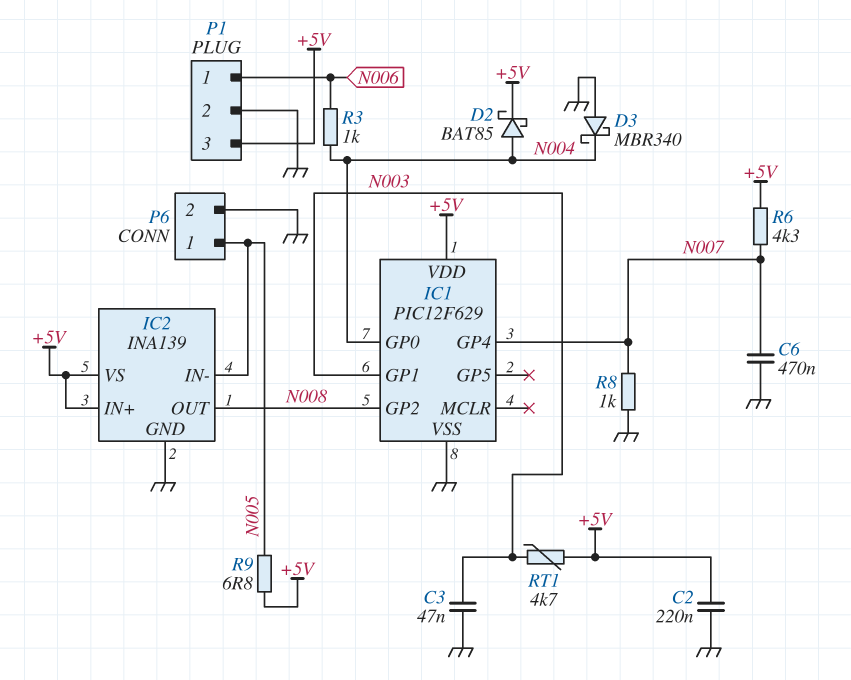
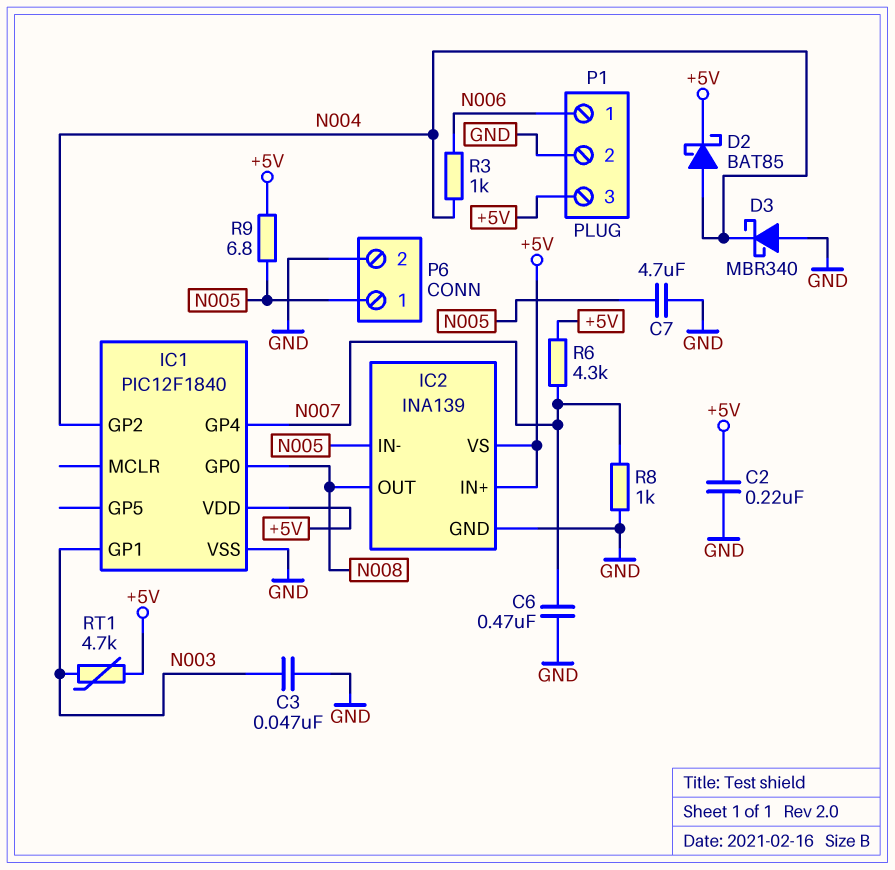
C7: none -> 4.7uF (GND, N005)
IC1: PIC12F629 -> PIC12F1840
IC1 pin GP0: N004 -> N008
IC1 pin GP2: N008 -> N004

